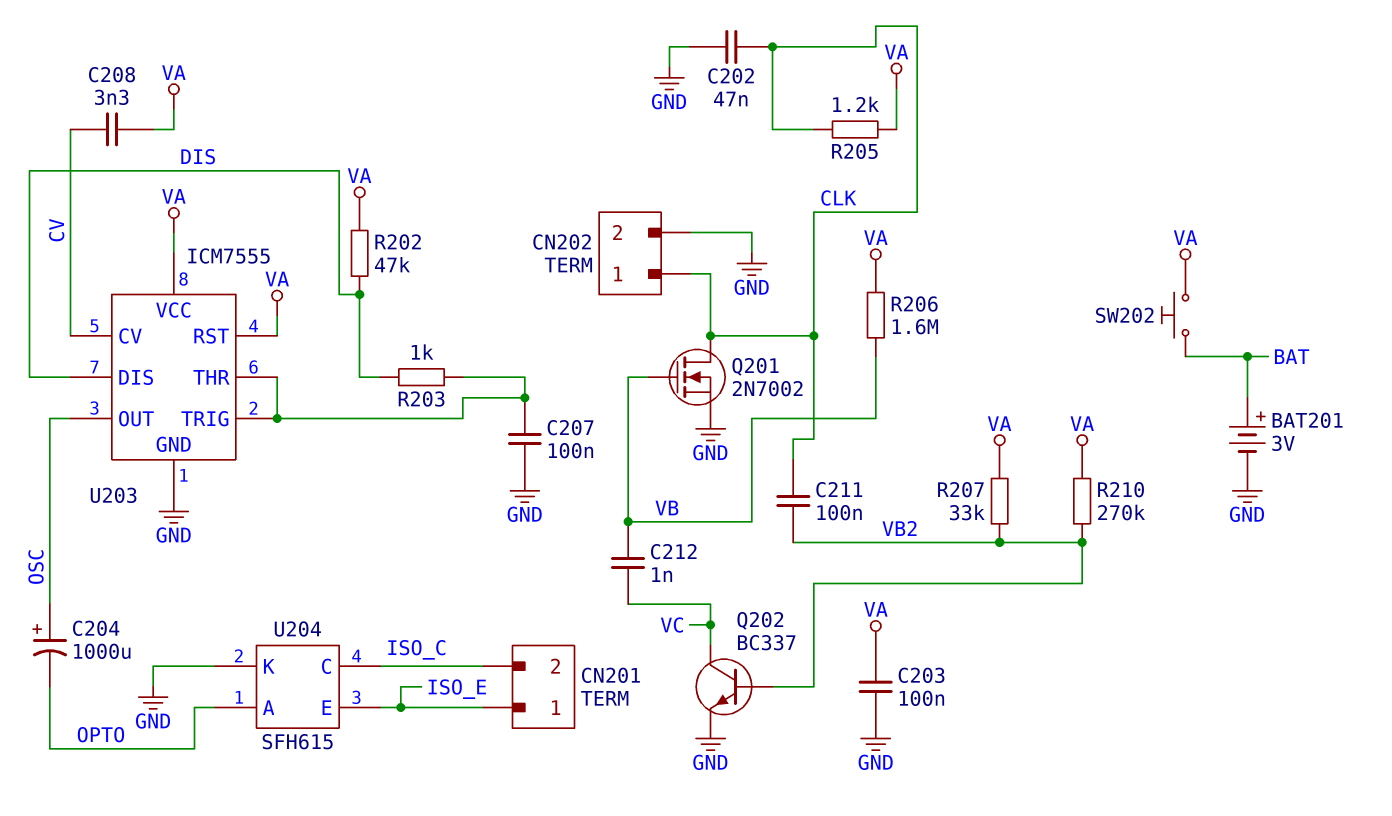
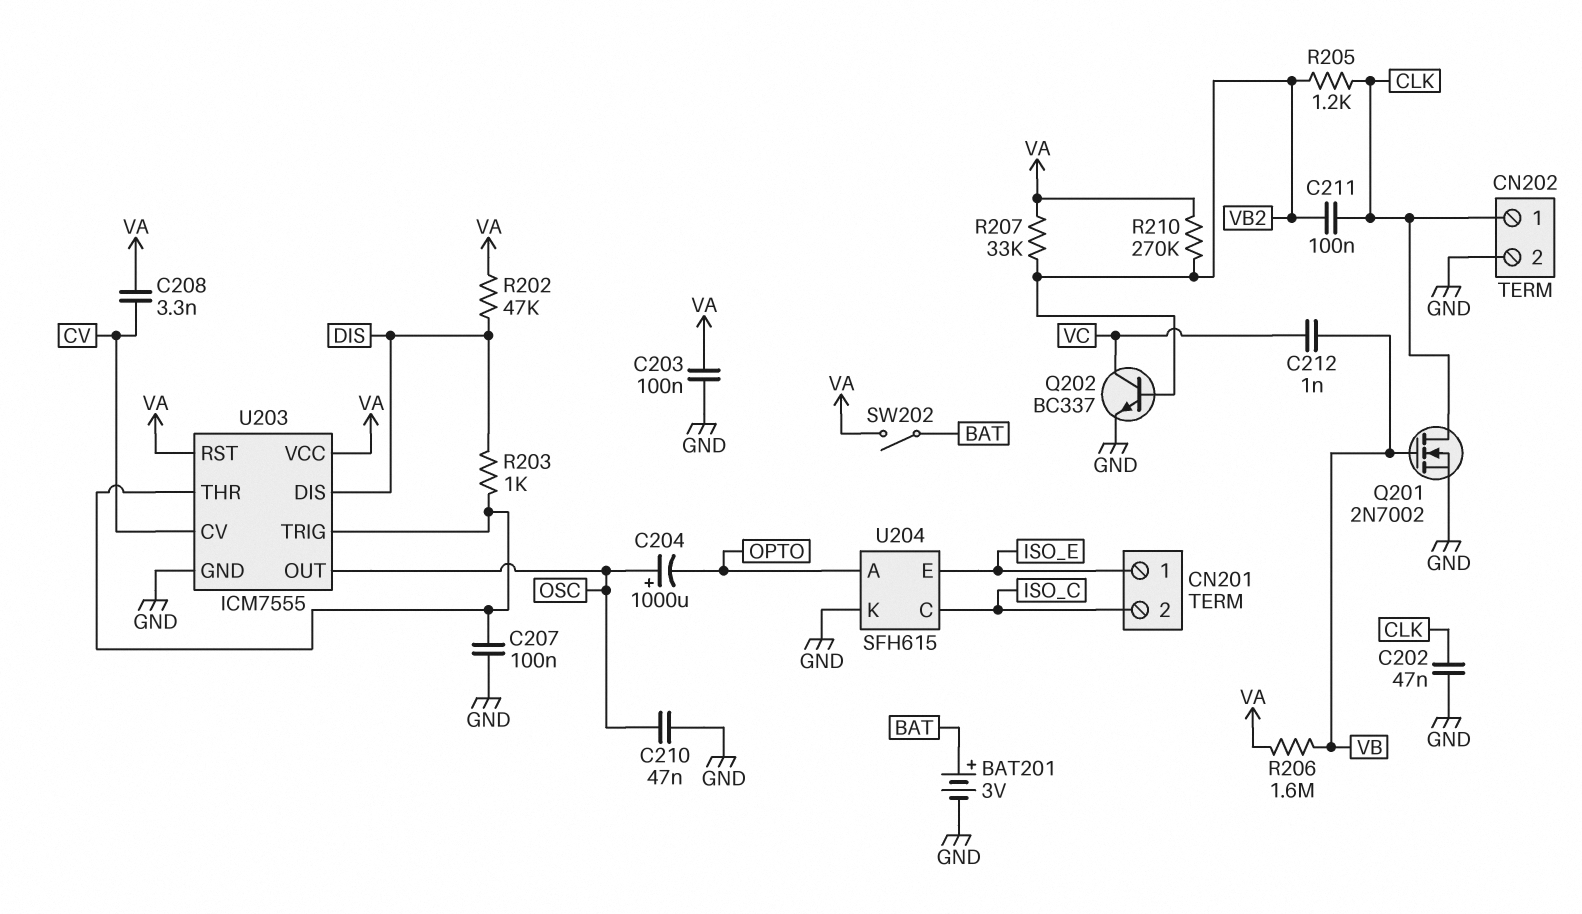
C210: none -> 47nF (GND, OSC)
R205: 1.2k (CLK, VA) -> 1.2k (CLK, VB2)
SW202: button (BAT, VA) -> switch (BAT, VA)

